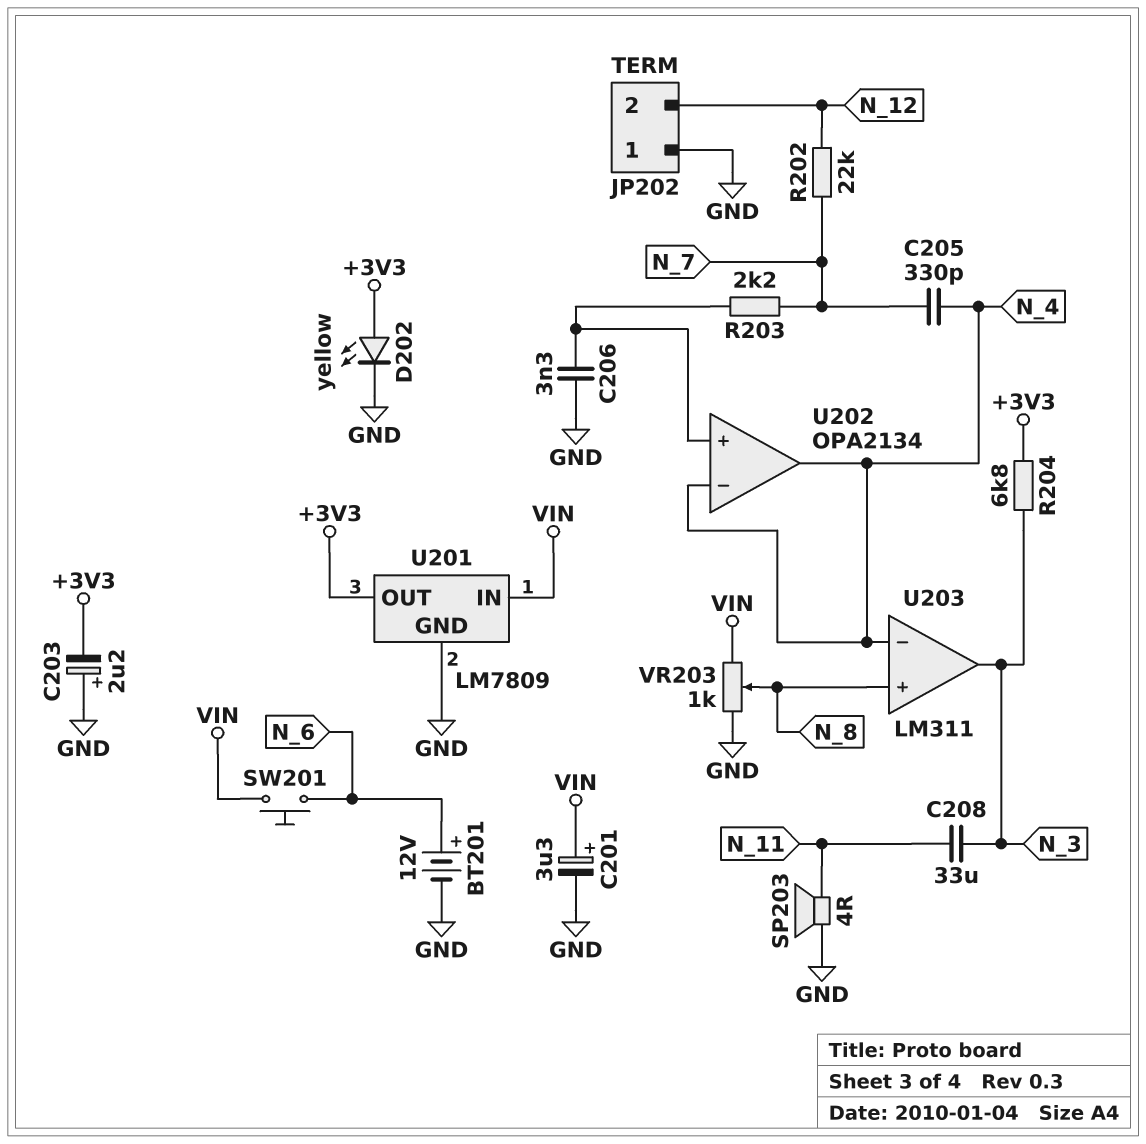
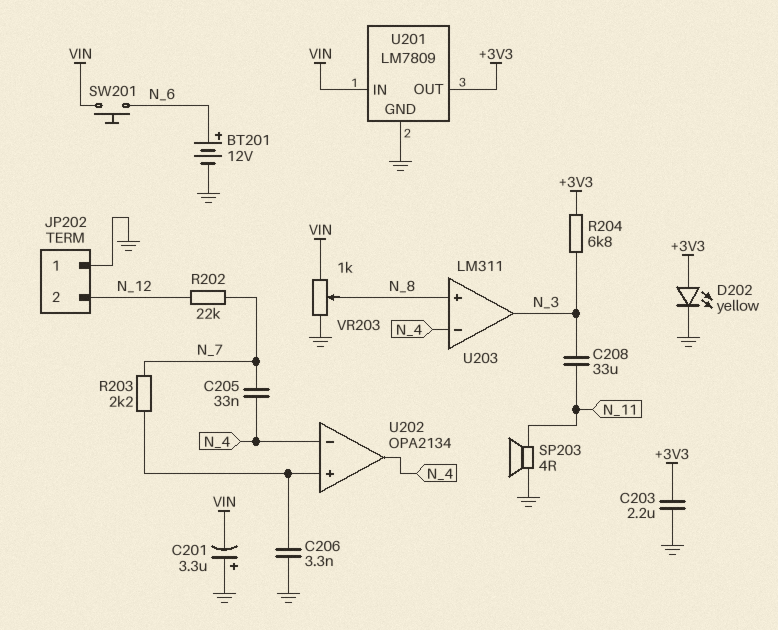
C201: 3.3uF (plus VIN, minus GND) -> 3.3uF (plus GND, minus VIN)
C203: 2.2uF (plus GND, minus +3V3) -> 2.2uF (+3V3, GND)
C205: 330pF (N_4, N_7) -> 33nF (N_4, N_7)

